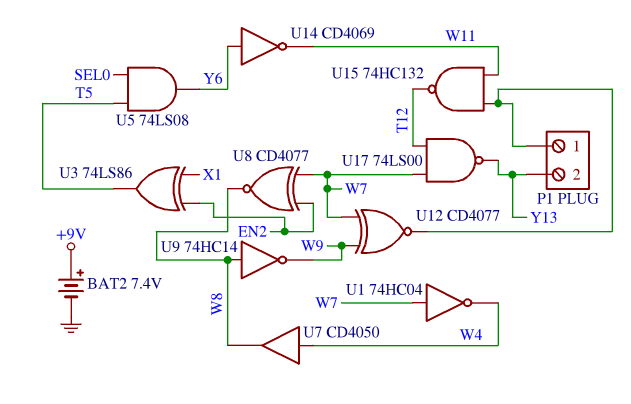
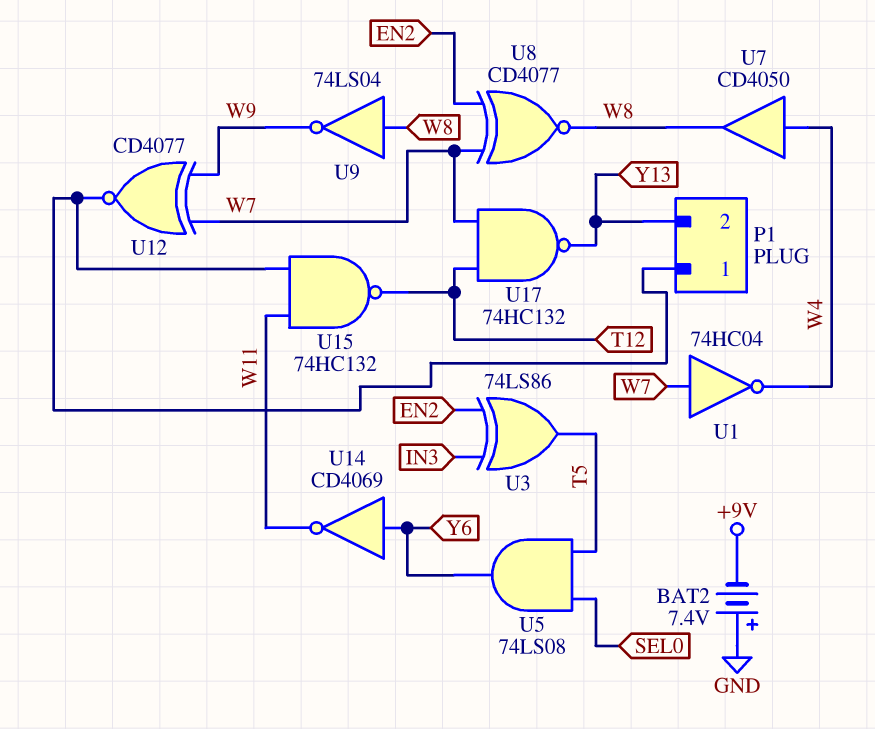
BAT2: 7.4V (plus +9V, minus GND) -> 7.4V (plus GND, minus +9V)
U3: XOR 74LS86 (in EN2, in X1, out T5) -> XOR 74LS86 (in EN2, in IN3, out T5)
U9: NOT 74HC14 (in W8, out W9) -> NOT 74LS04 (in W8, out W9)
U17: NAND 74LS00 (in T12, in W7, out Y13) -> NAND 74HC132 (in T12, in W7, out Y13)

